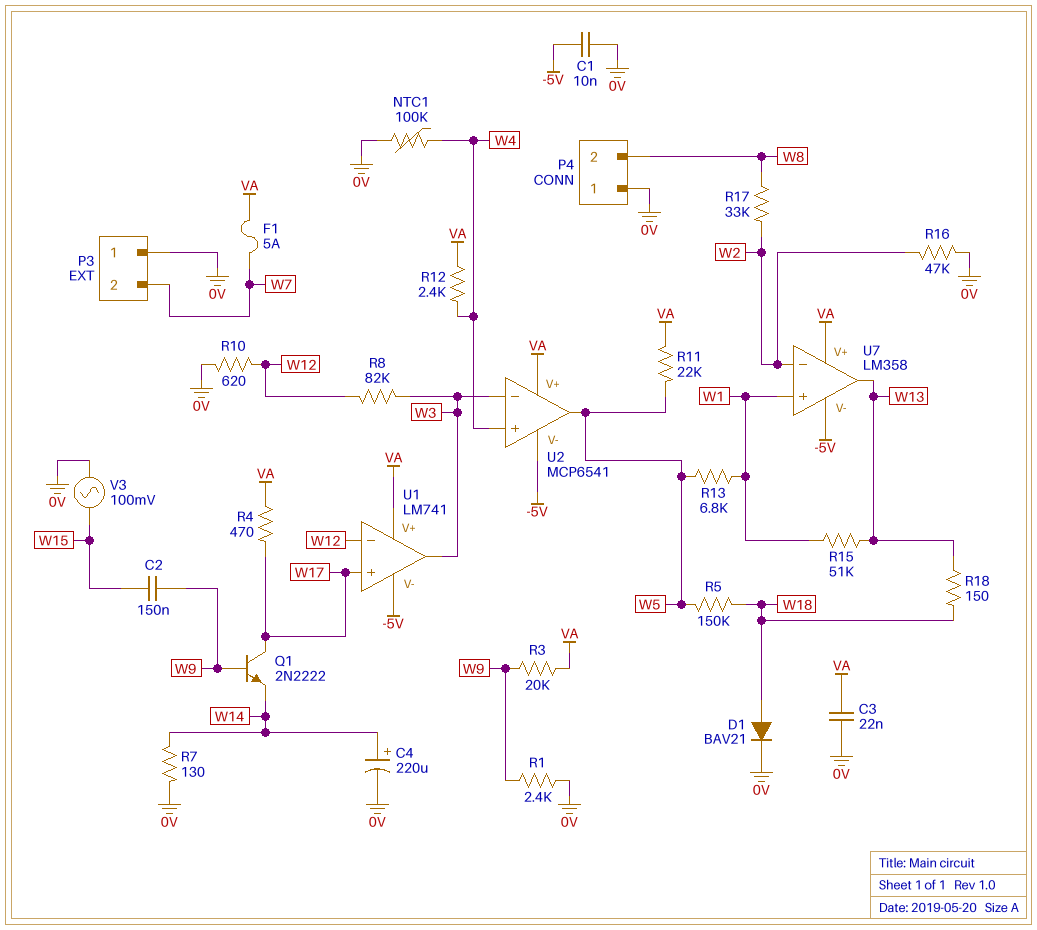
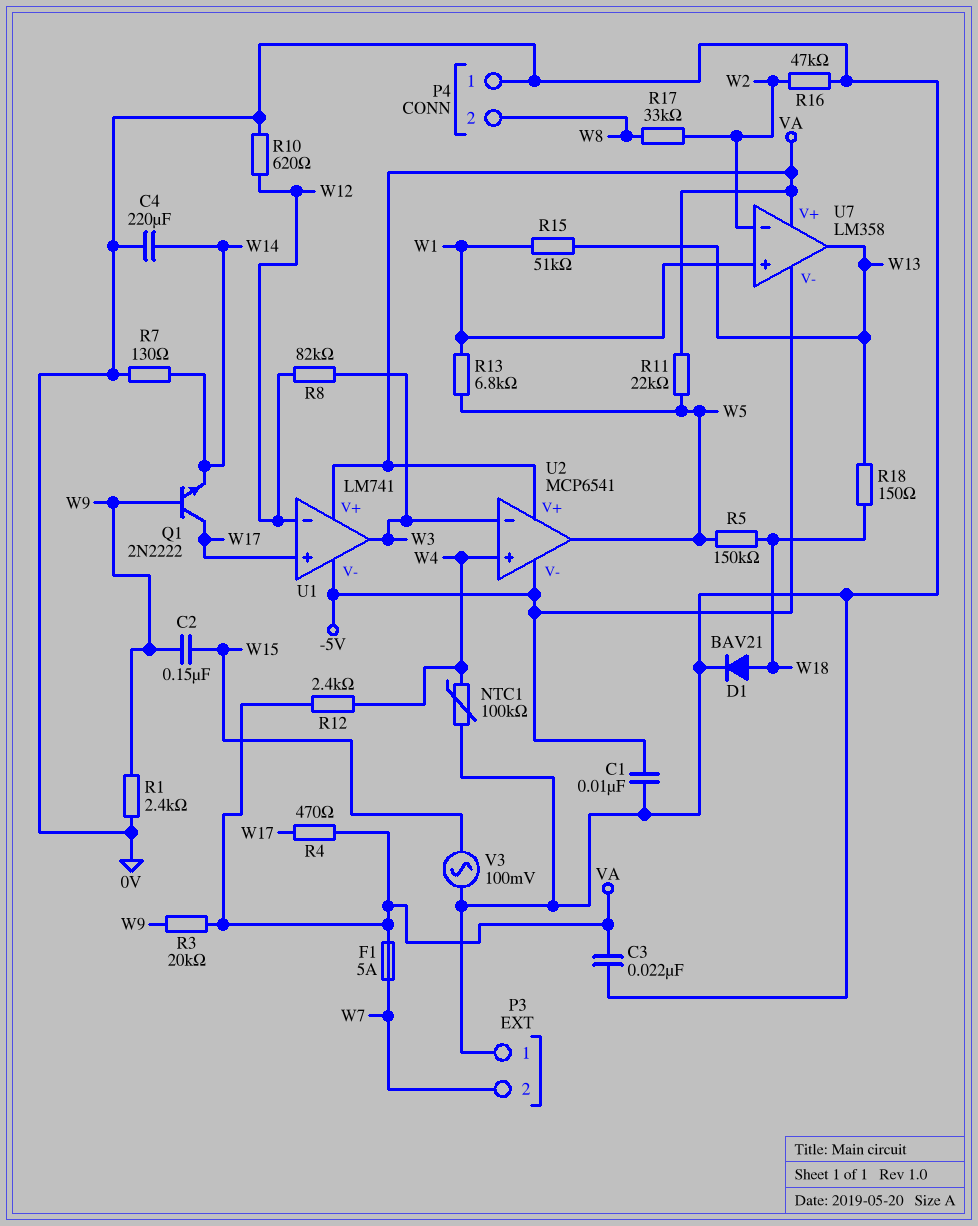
C4: 220uF (plus W14, minus 0V) -> 220uF (0V, W14)

